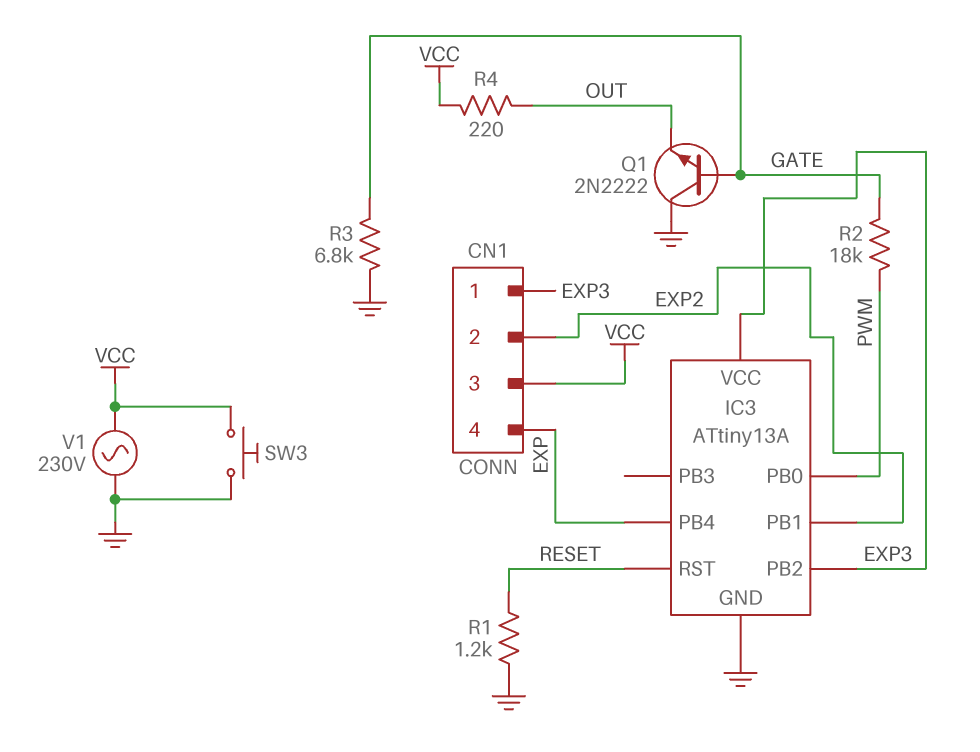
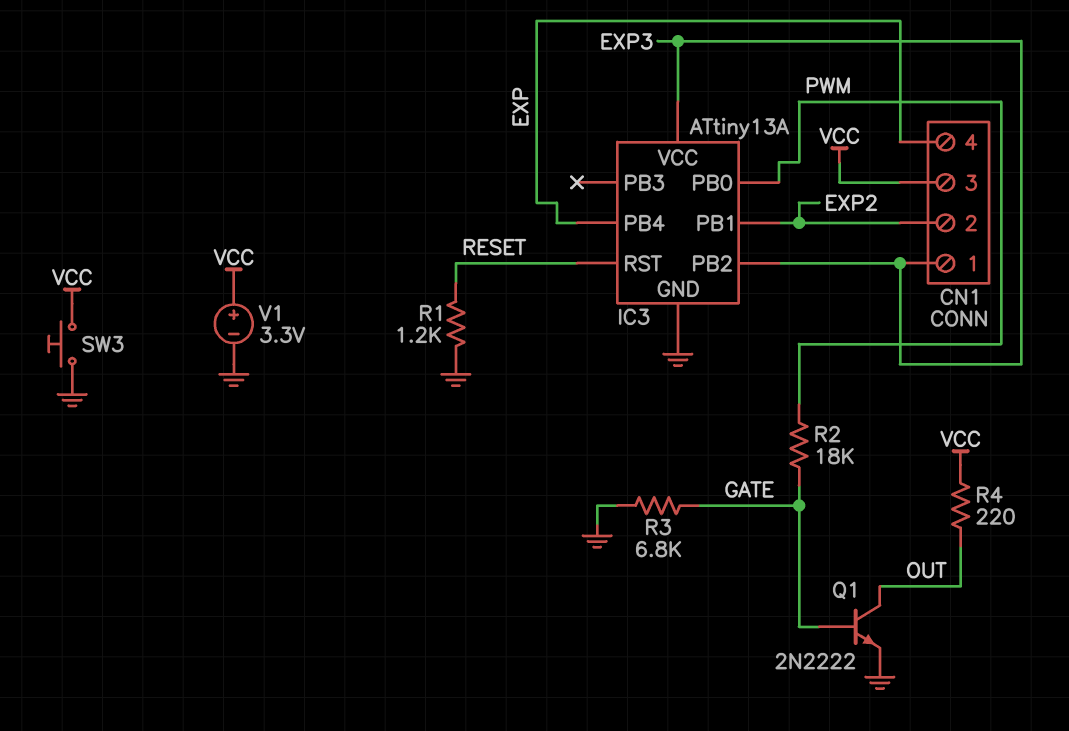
Q1: NPN 2N2222 (B GATE, C GND, E OUT) -> NPN 2N2222 (B GATE, C OUT, E GND)
V1: AC 230V (GND, VCC) -> 3.3V (plus VCC, minus GND)

